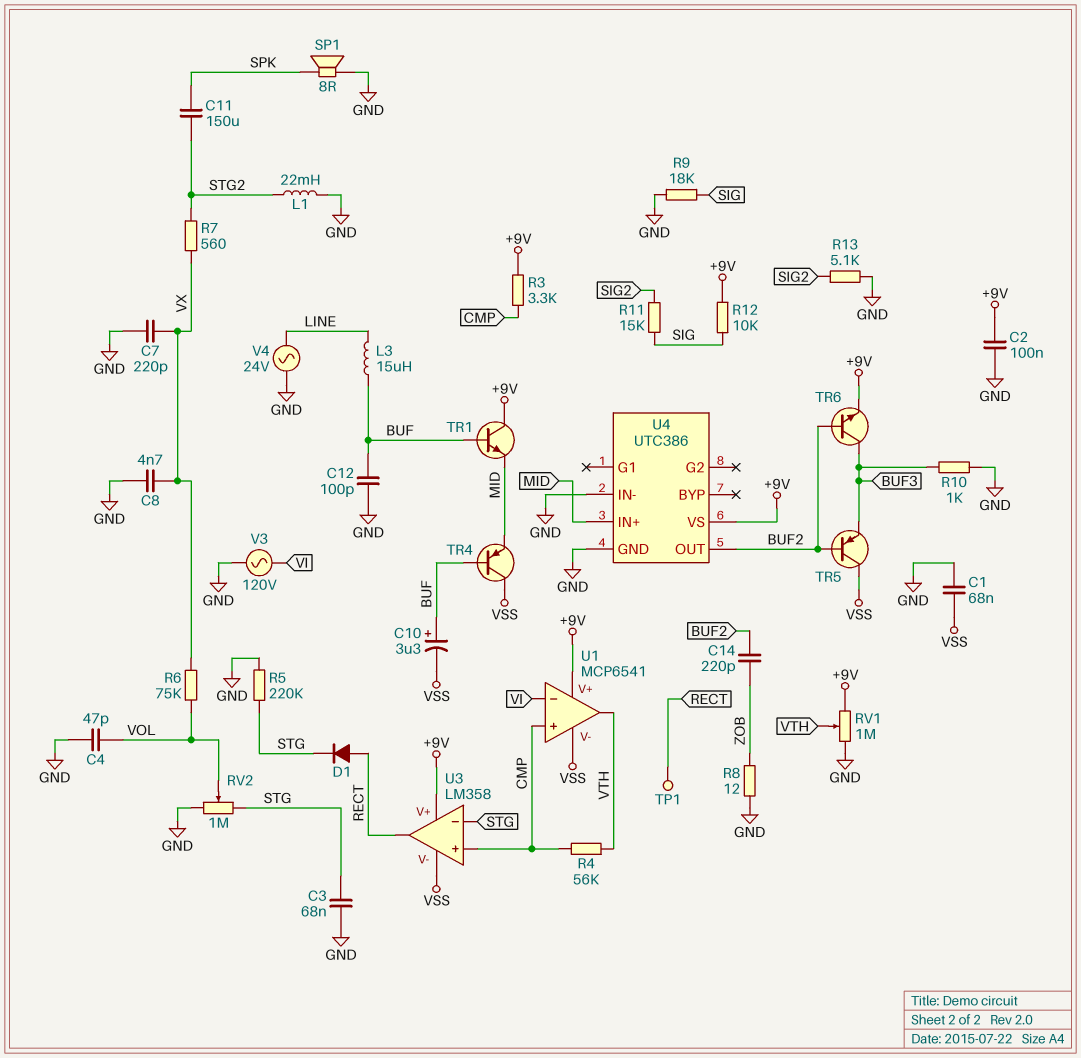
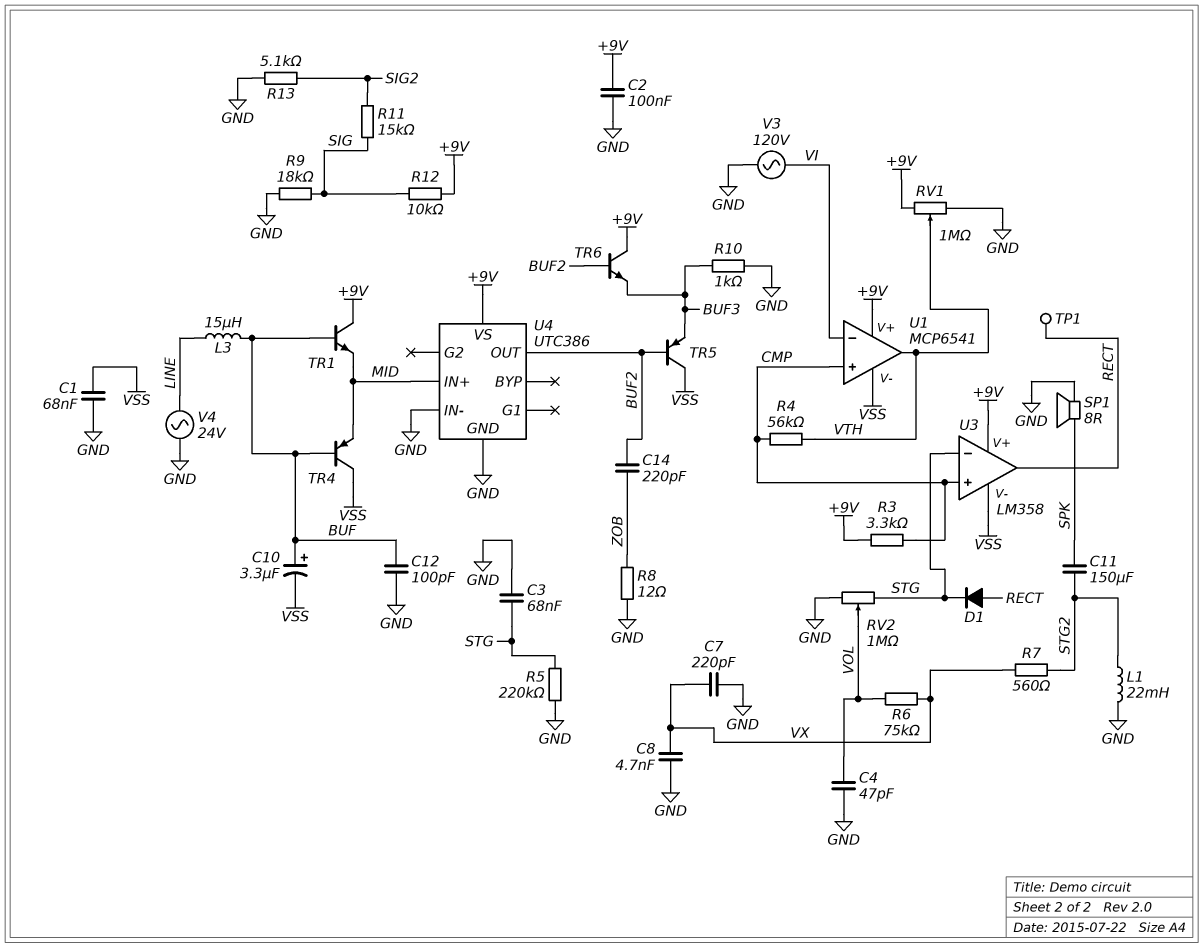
TR6: NPN (B BUF2, C BUF3, E +9V) -> NPN (B BUF2, C +9V, E BUF3)

